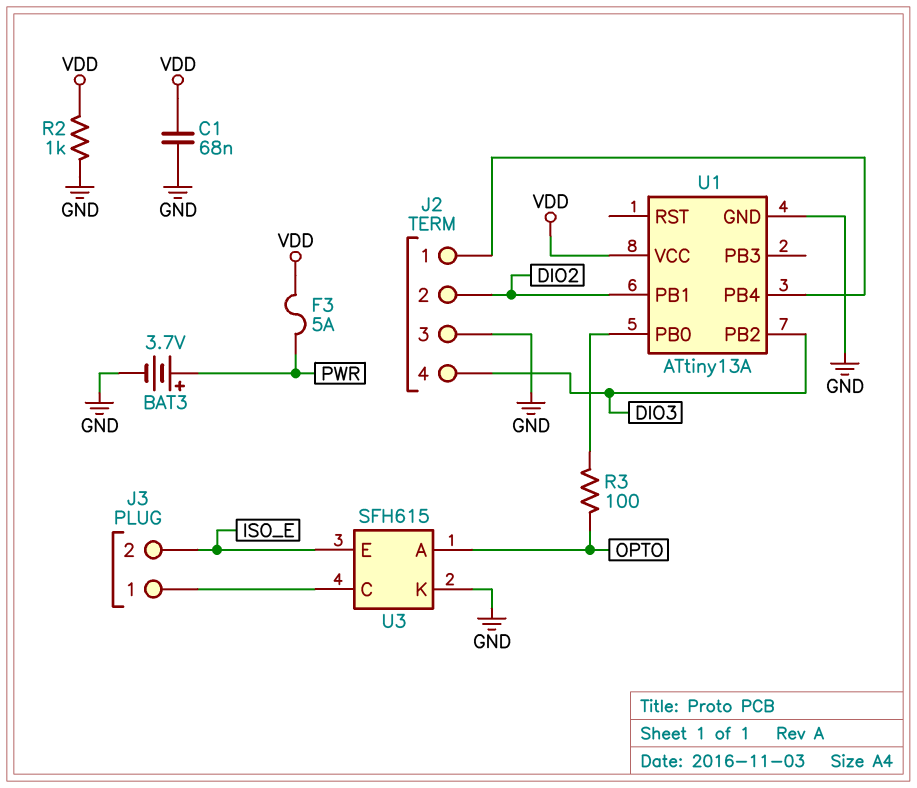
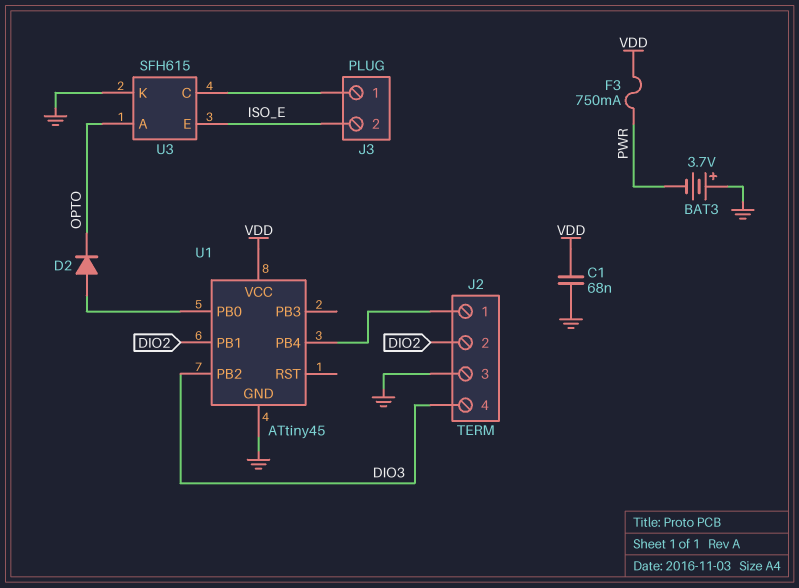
BAT3: 3.7V (plus PWR, minus GND) -> 3.7V (plus GND, minus PWR)
D2: none -> diode (A U1/PB0, K OPTO)
F3: 5A (PWR, VDD) -> 750mA (PWR, VDD)
R2: 1k (GND, VDD) -> none
R3: 100 (OPTO, U1/PB0) -> none
U1: ATtiny13A -> ATtiny45

